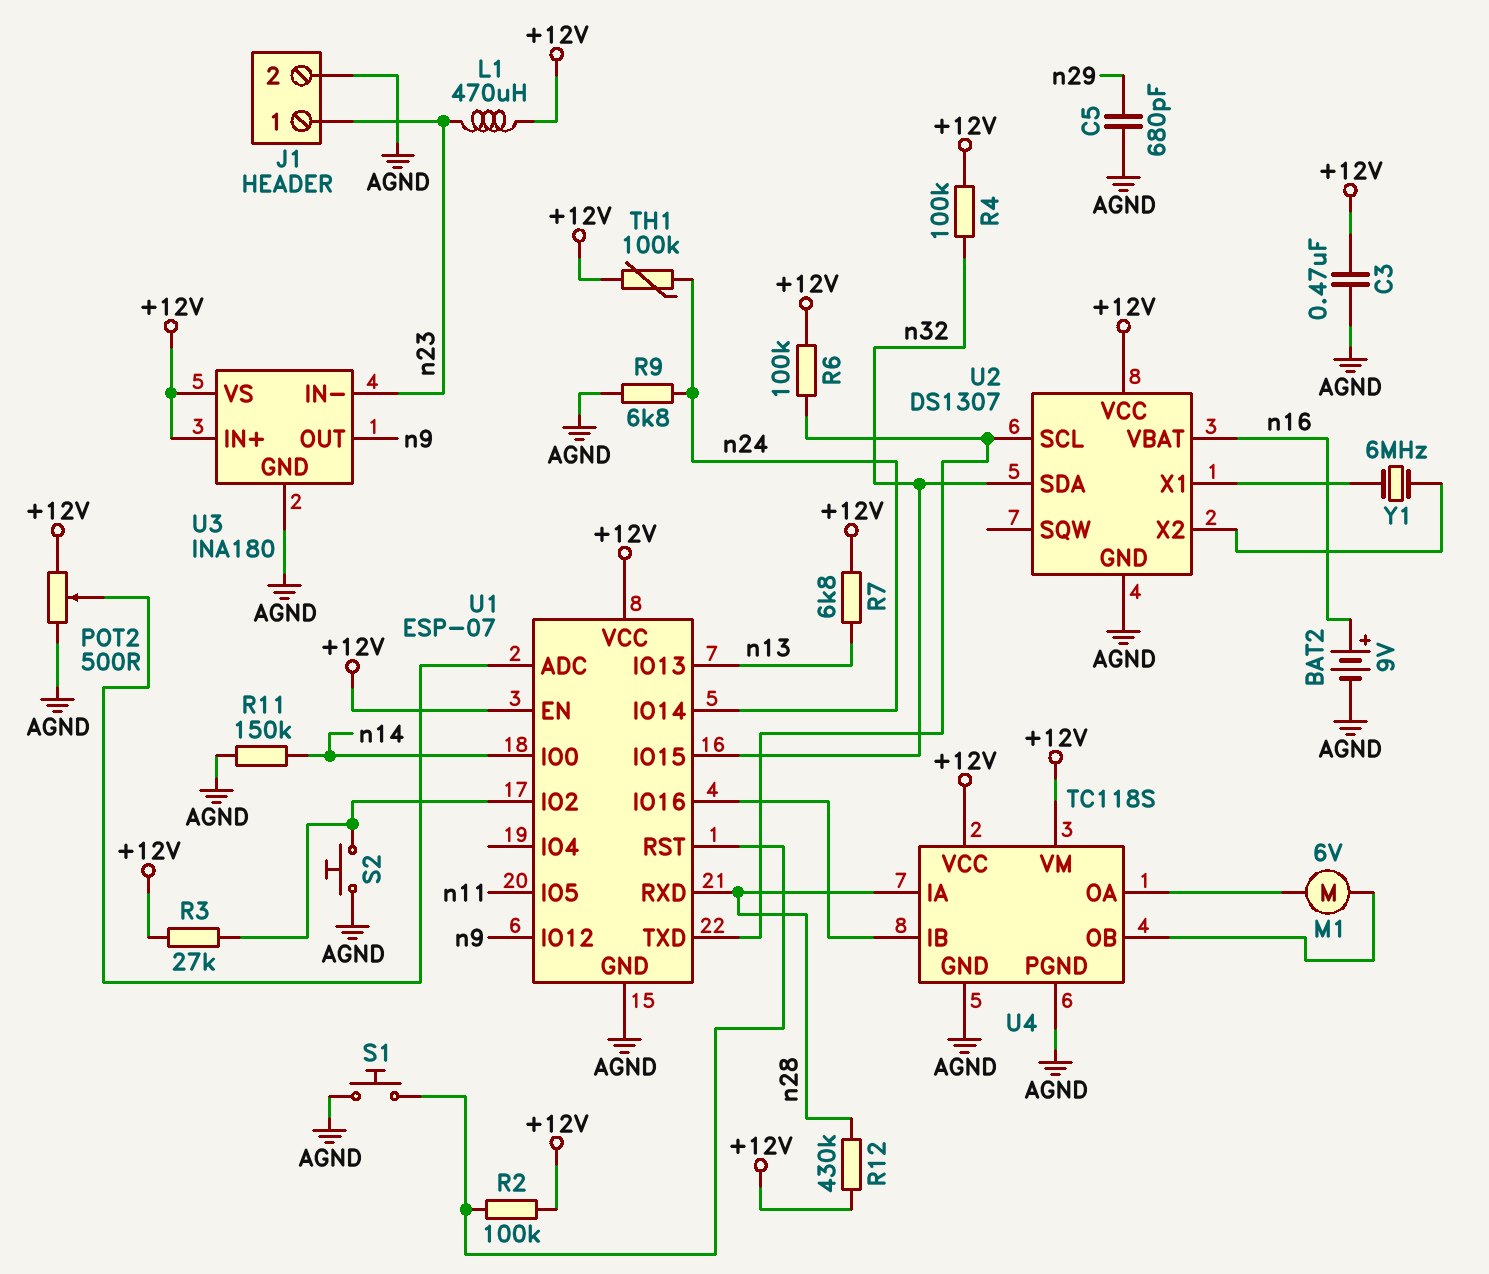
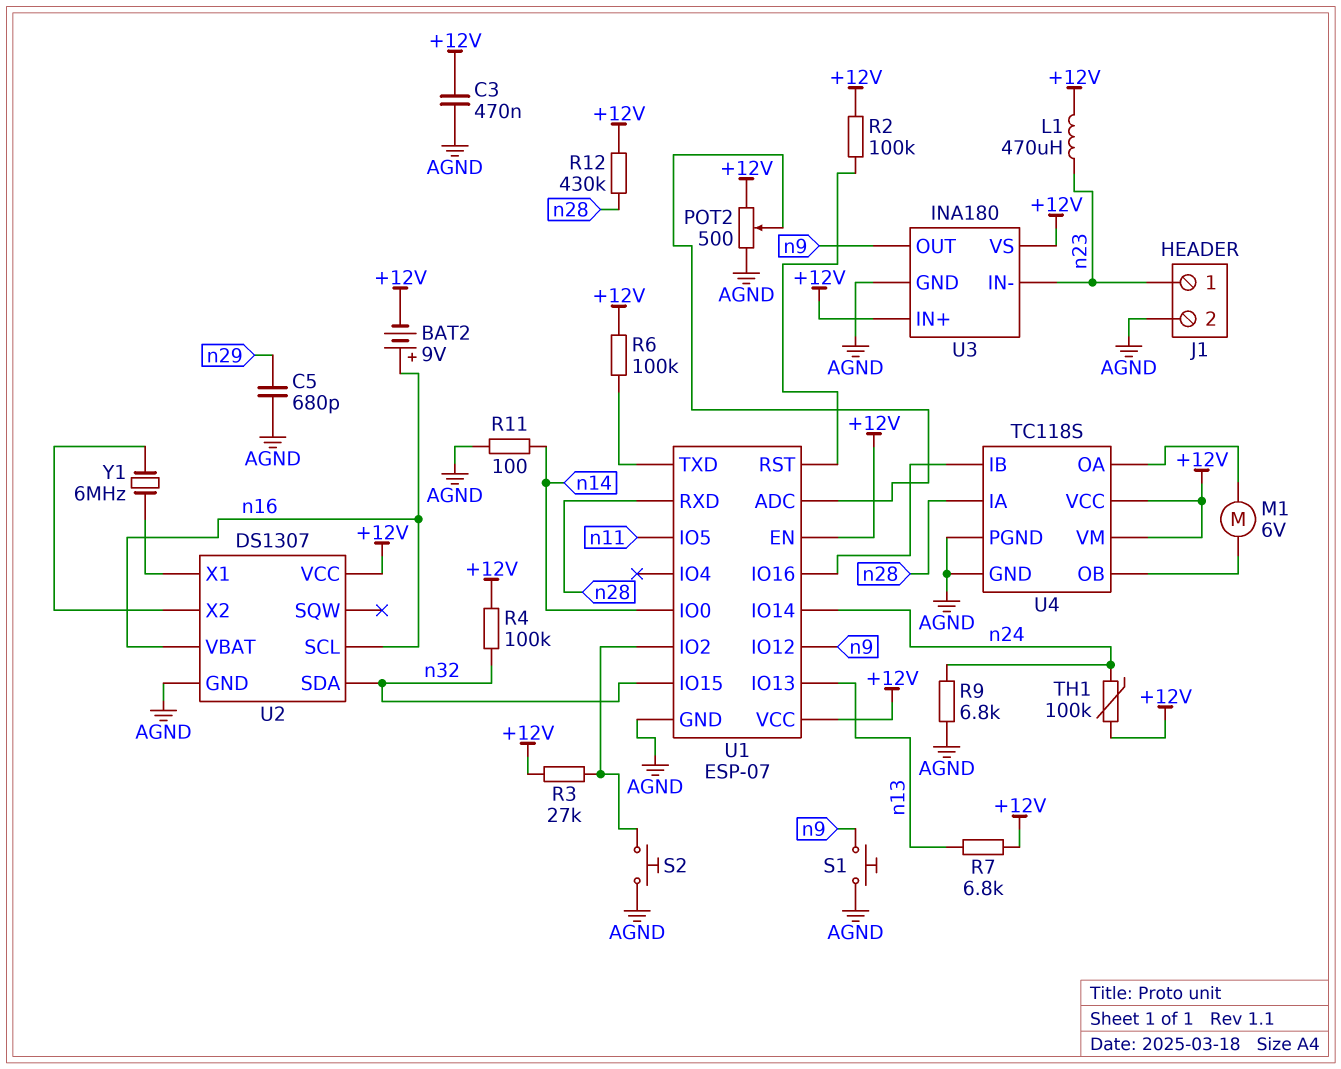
BAT2: 9V (plus n16, minus AGND) -> 9V (plus n16, minus +12V)
R11: 150k (AGND, n14) -> 100 (AGND, n14)
S1: button (AGND, U1/RST) -> button (AGND, n9)
U2 pin SCL: U1/TXD -> n16

